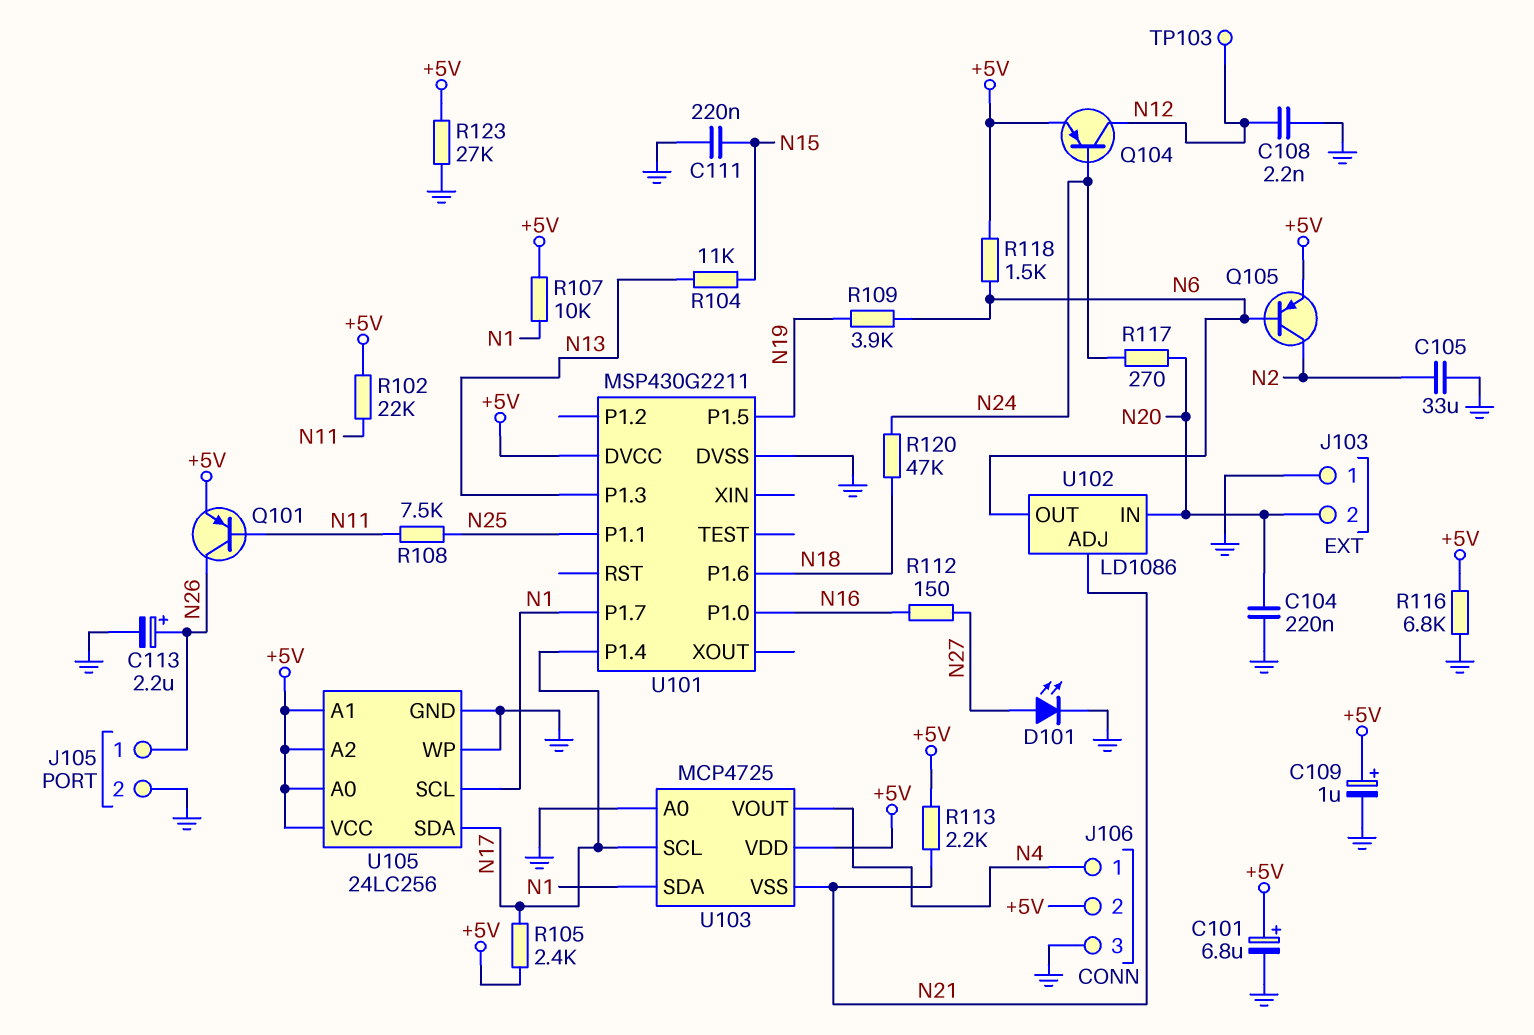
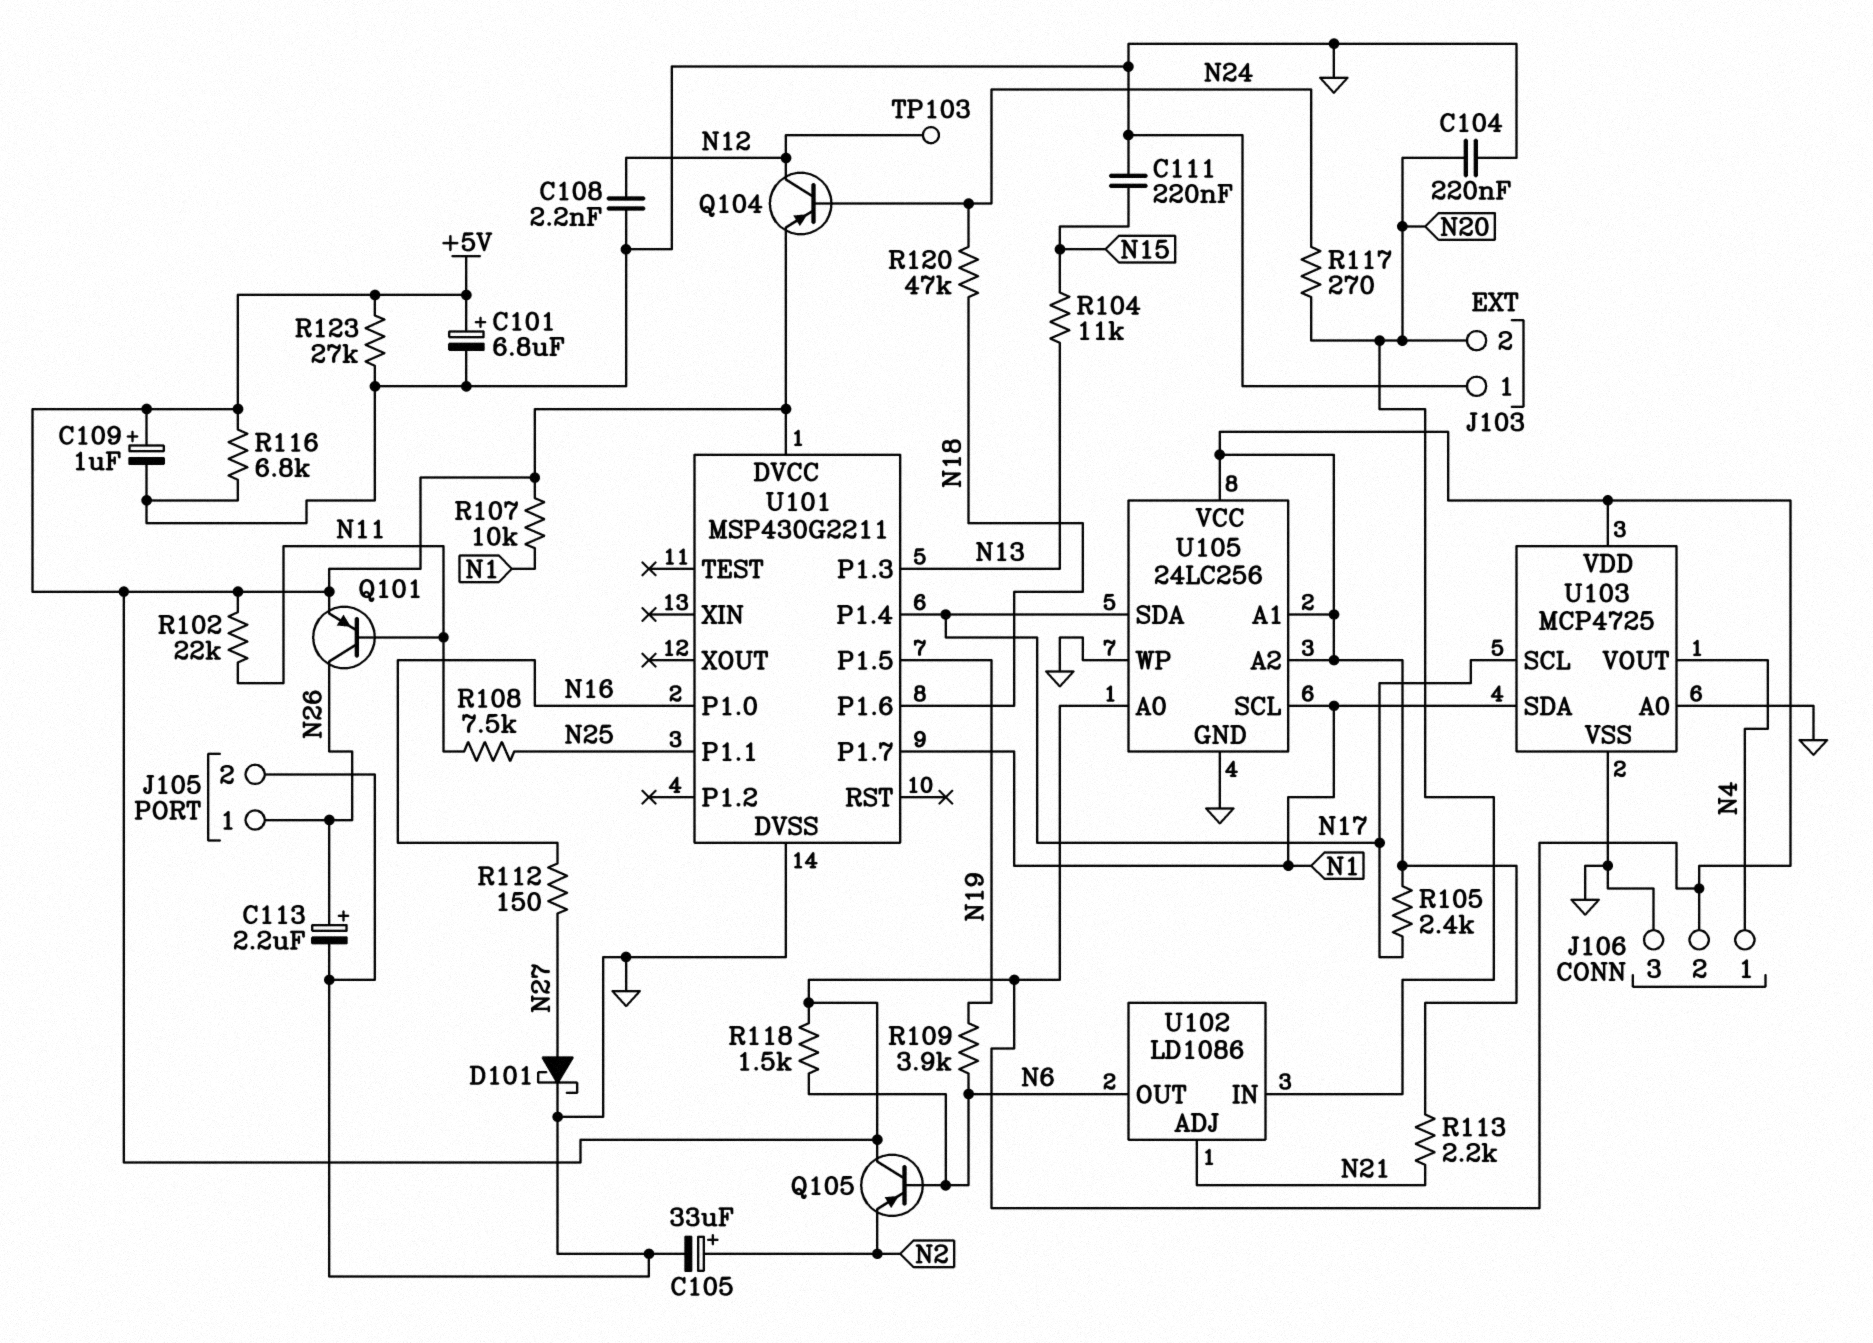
C105: 33uF (GND, N2) -> 33uF (plus N2, minus GND)
D101: LED (A N27, K GND) -> schottky (A N27, K GND)
Q105: PNP (B N6, C N2, E +5V) -> PNP (B N6, C +5V, E N2)
U103 pin VSS: N21 -> GND

